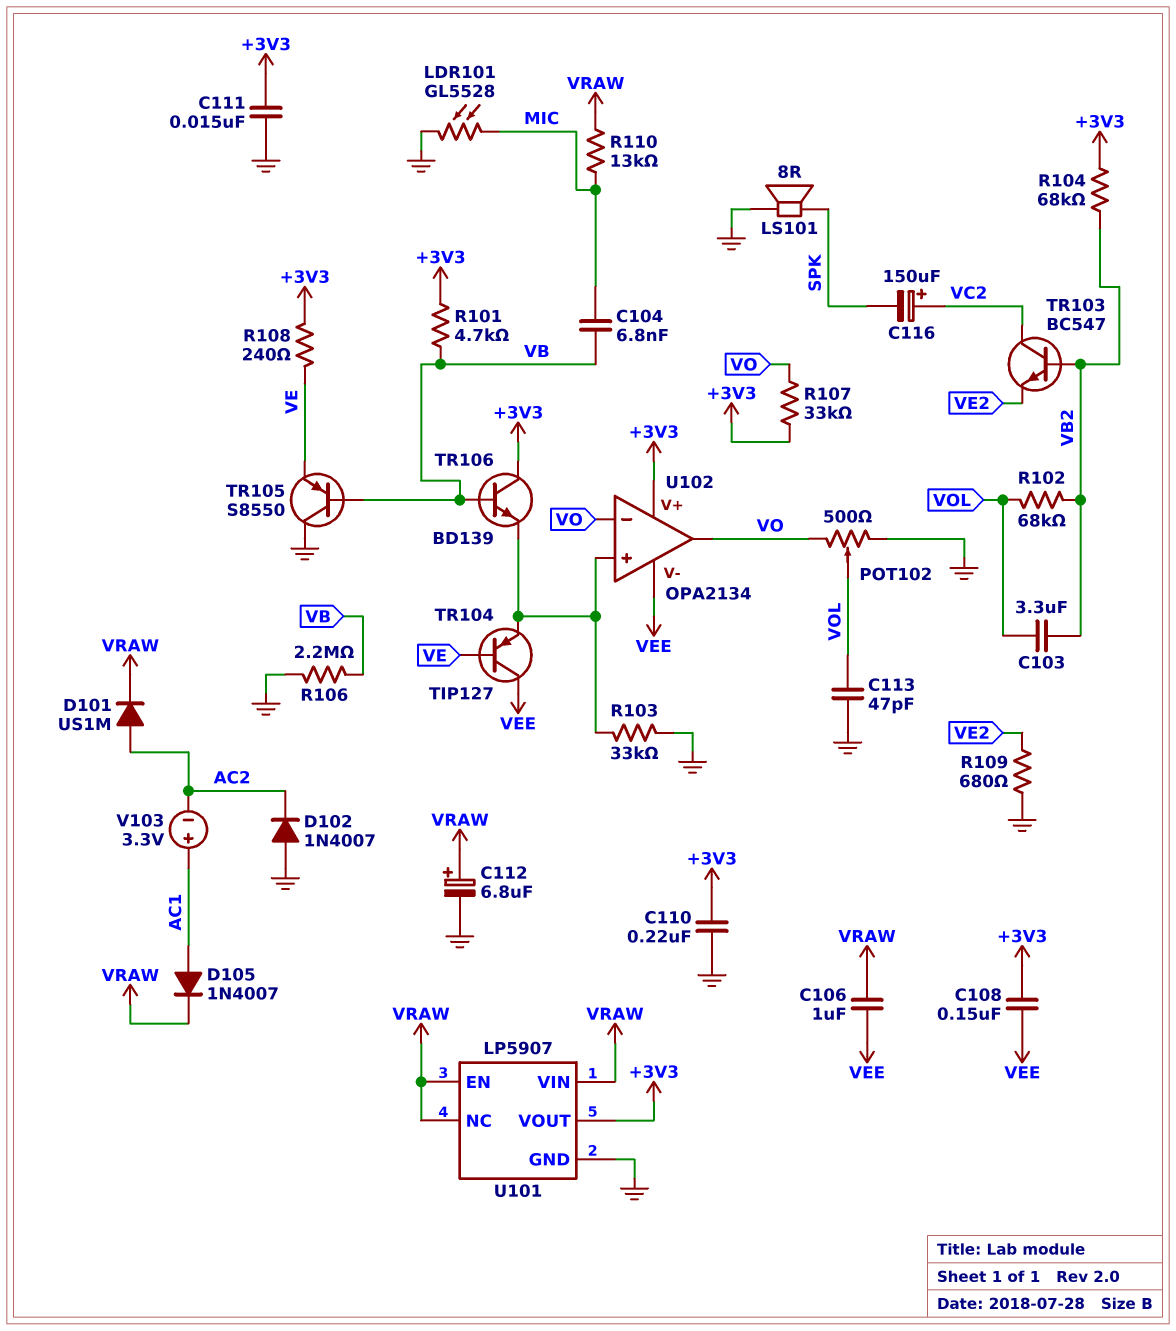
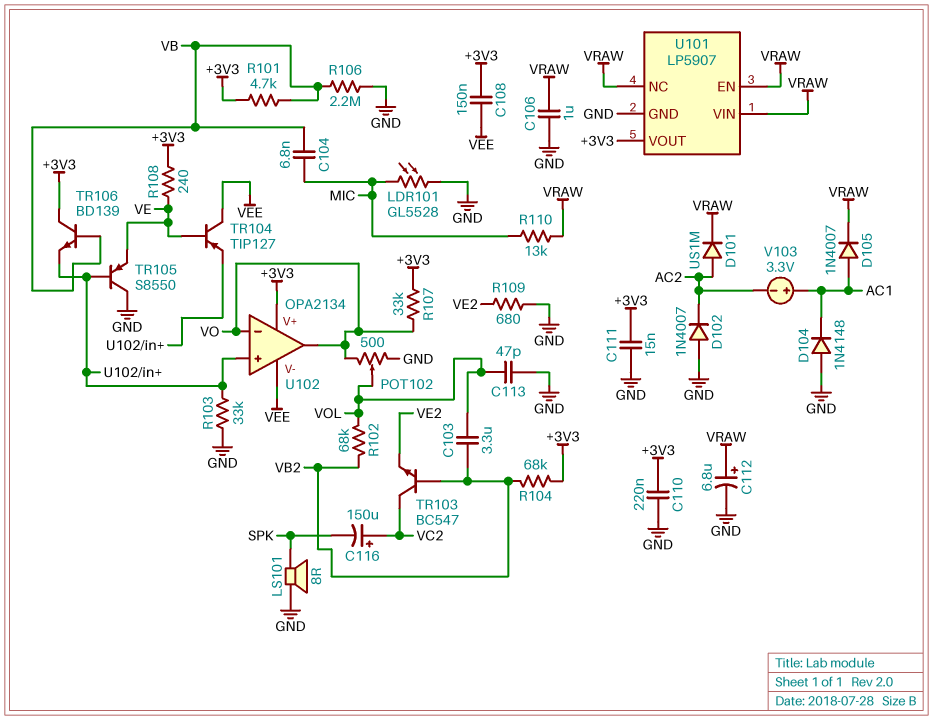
C106: 1uF (VEE, VRAW) -> 1uF (GND, VRAW)
D104: none -> diode 1N4148 (A GND, K AC1)
TR105: PNP S8550 (B VB, C GND, E VE) -> PNP S8550 (B U102/in+, C GND, E VE)

